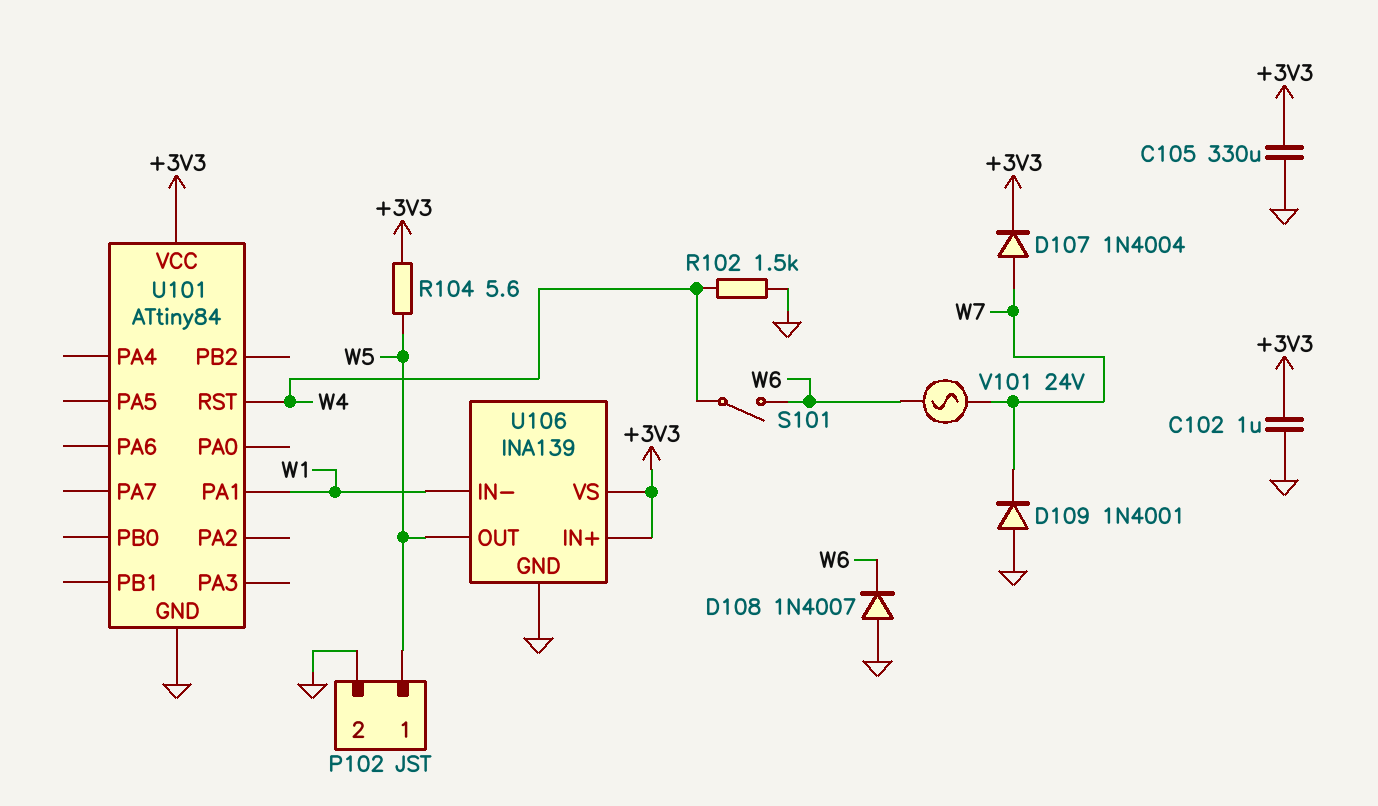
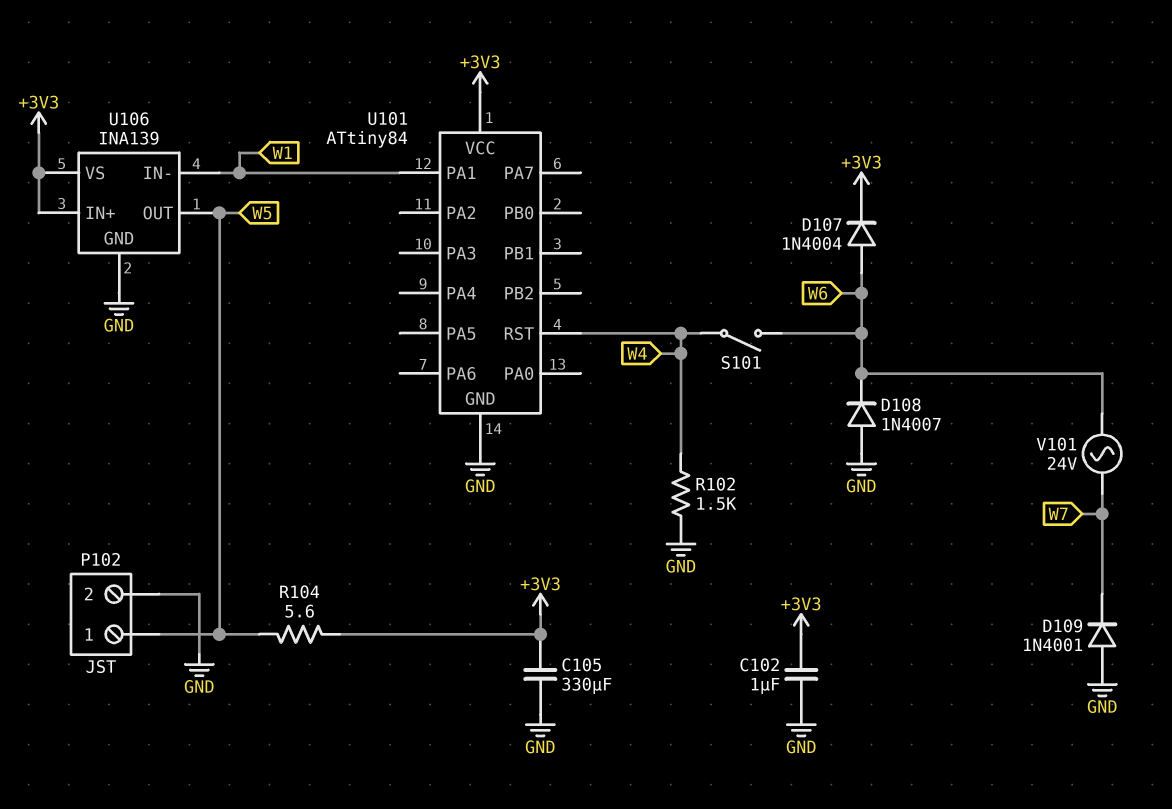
D107: diode 1N4004 (A W7, K +3V3) -> diode 1N4004 (A W6, K +3V3)

